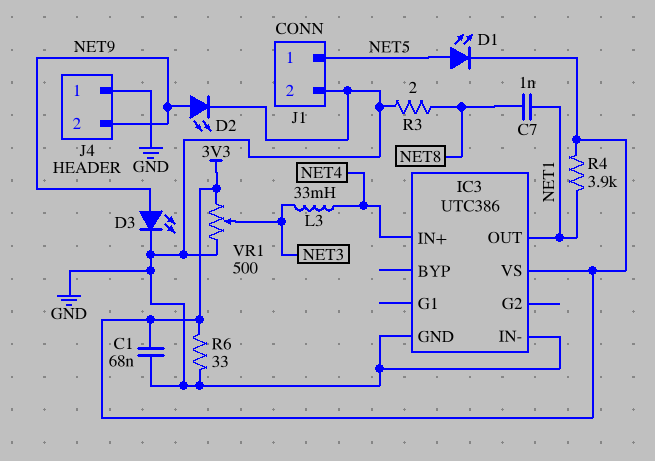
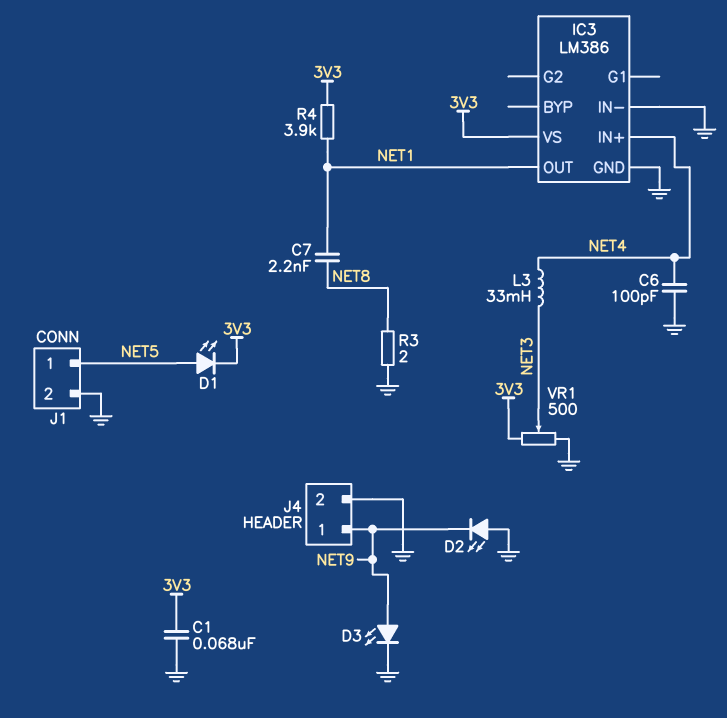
C6: none -> 100pF (GND, NET4)
C7: 1nF (NET1, NET8) -> 2.2nF (NET1, NET8)
D2: LED (A NET9, K GND) -> LED (A GND, K NET9)
IC3: UTC386 -> LM386
J4 pin 1: GND -> NET9
J4 pin 2: NET9 -> GND
R6: 33 (3V3, GND) -> none

